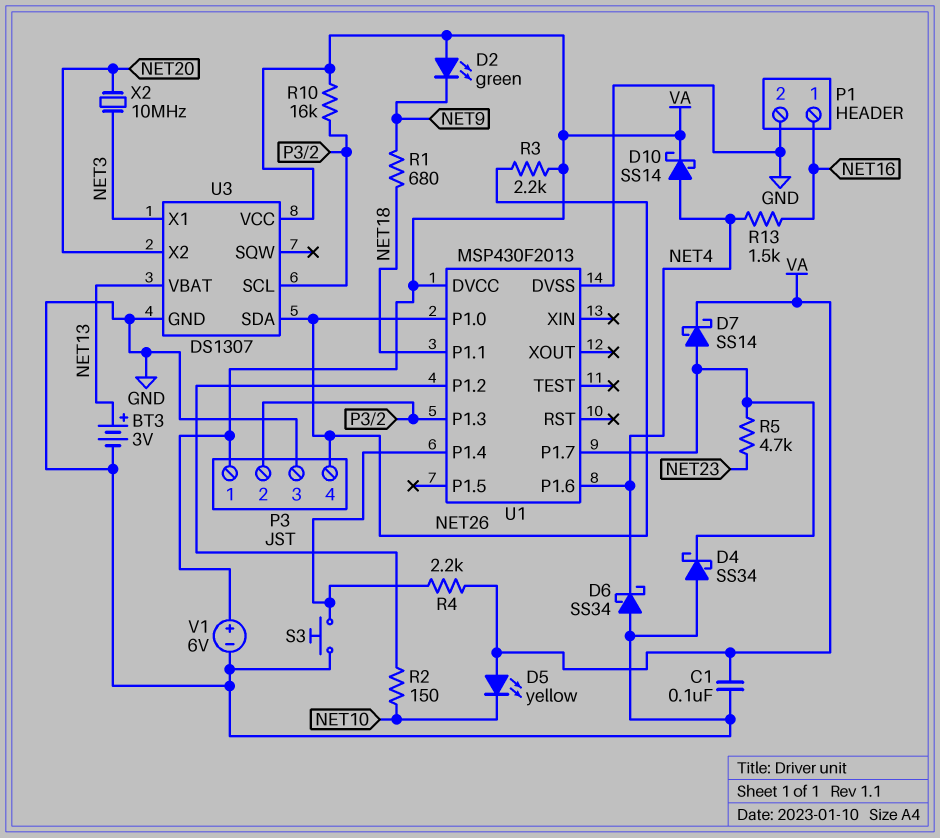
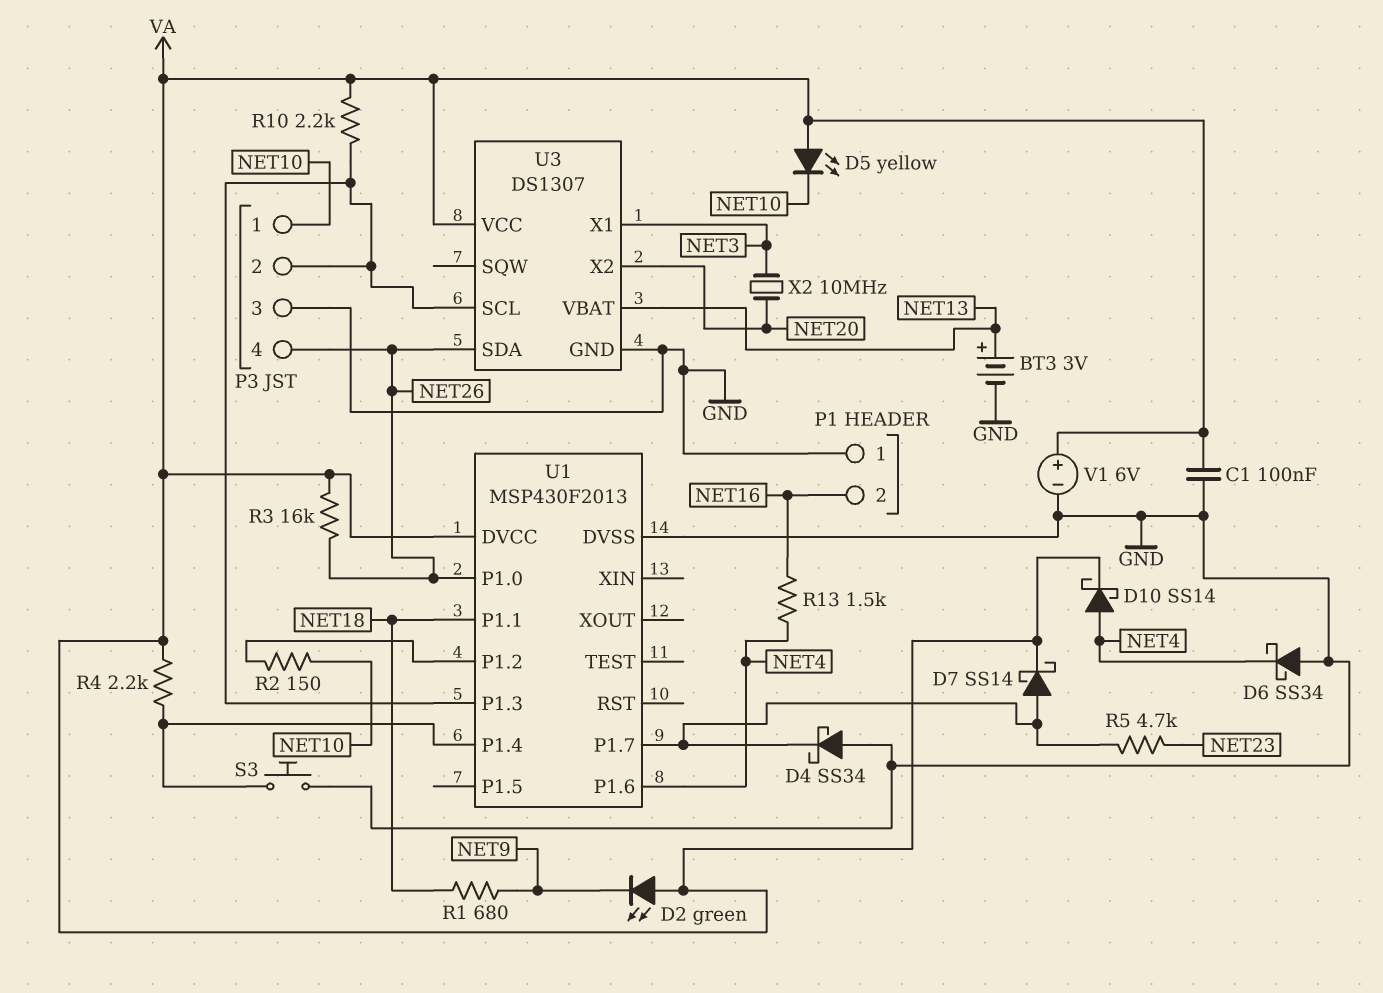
P1 pin 1: NET16 -> GND
P1 pin 2: GND -> NET16
P3 pin 1: VA -> NET10
R3: 2.2k (NET26, VA) -> 16k (NET26, VA)
R10: 16k (P3/2, VA) -> 2.2k (P3/2, VA)

